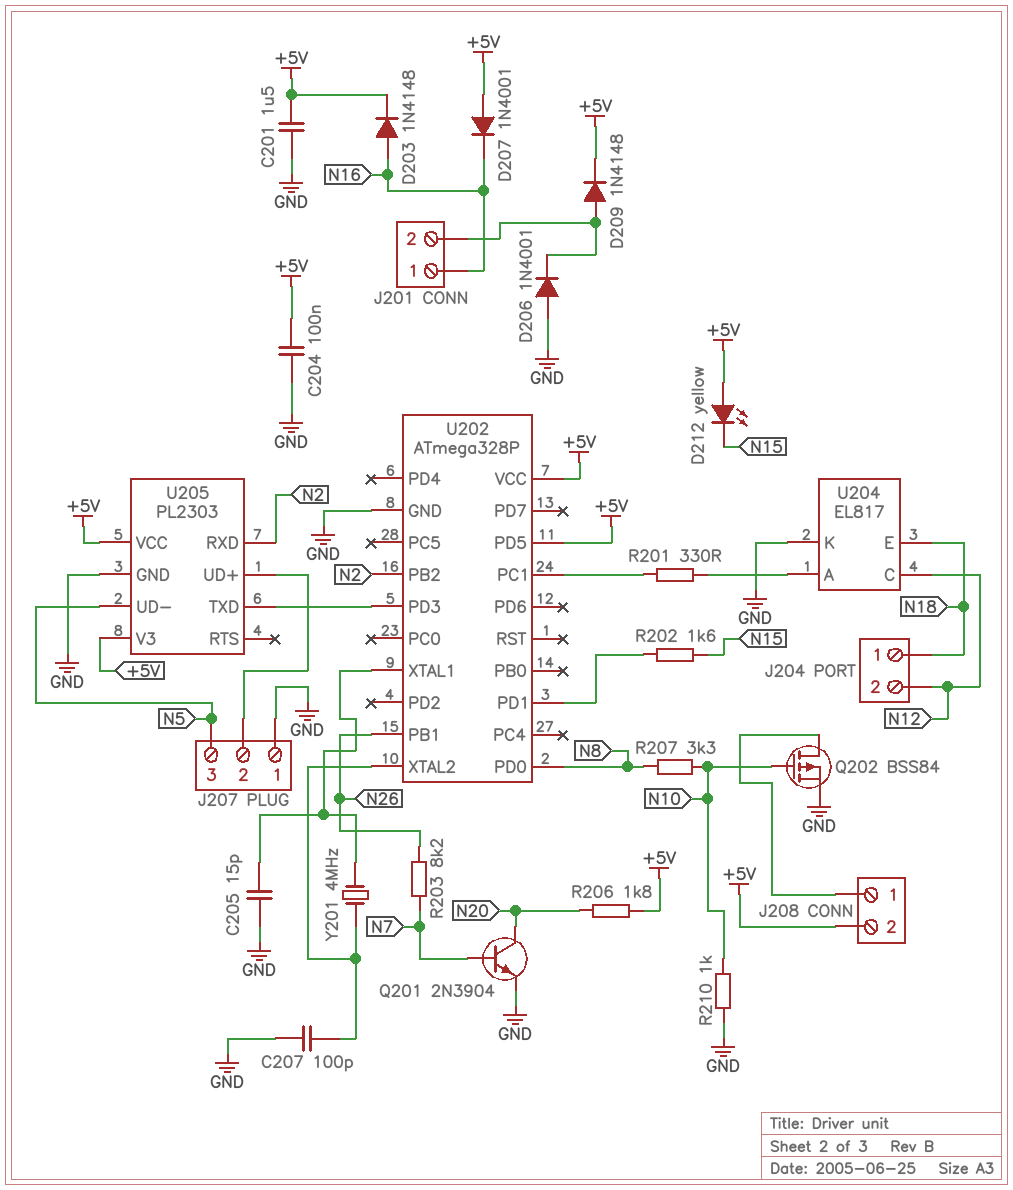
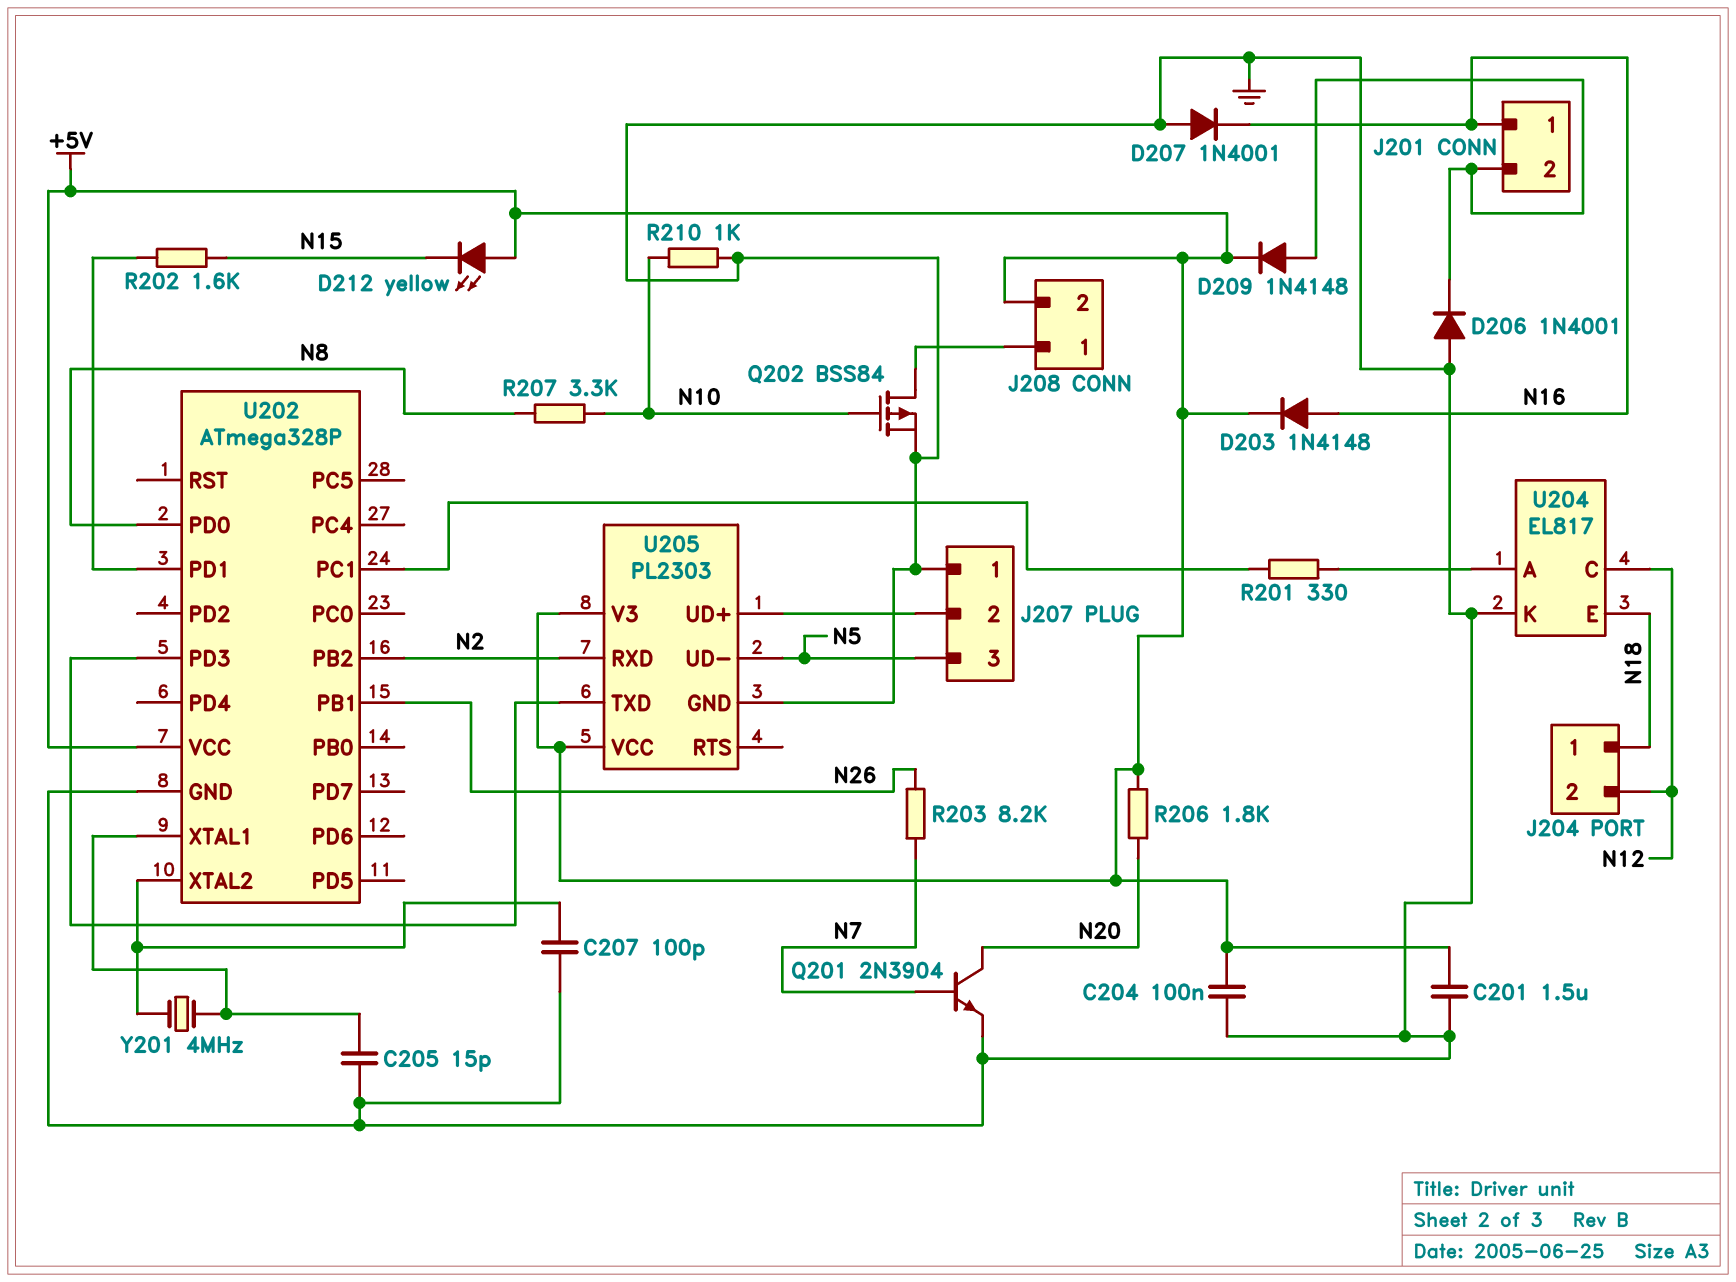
D207: diode 1N4001 (A +5V, K N16) -> diode 1N4001 (A GND, K N16)
U202 pin PD5: +5V -> none

